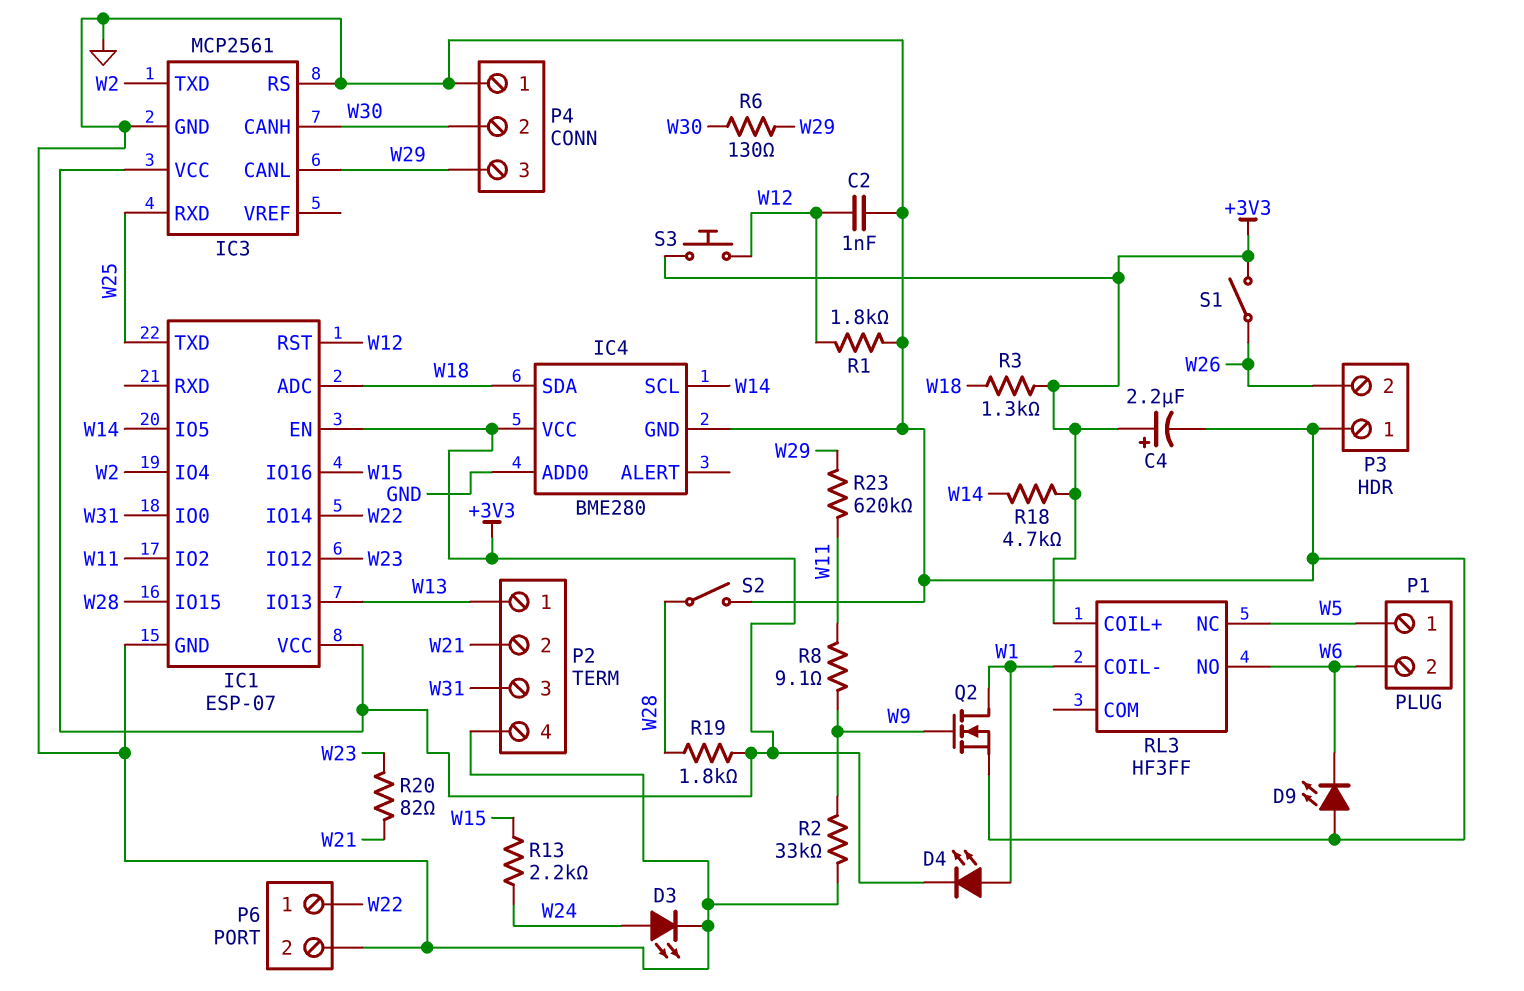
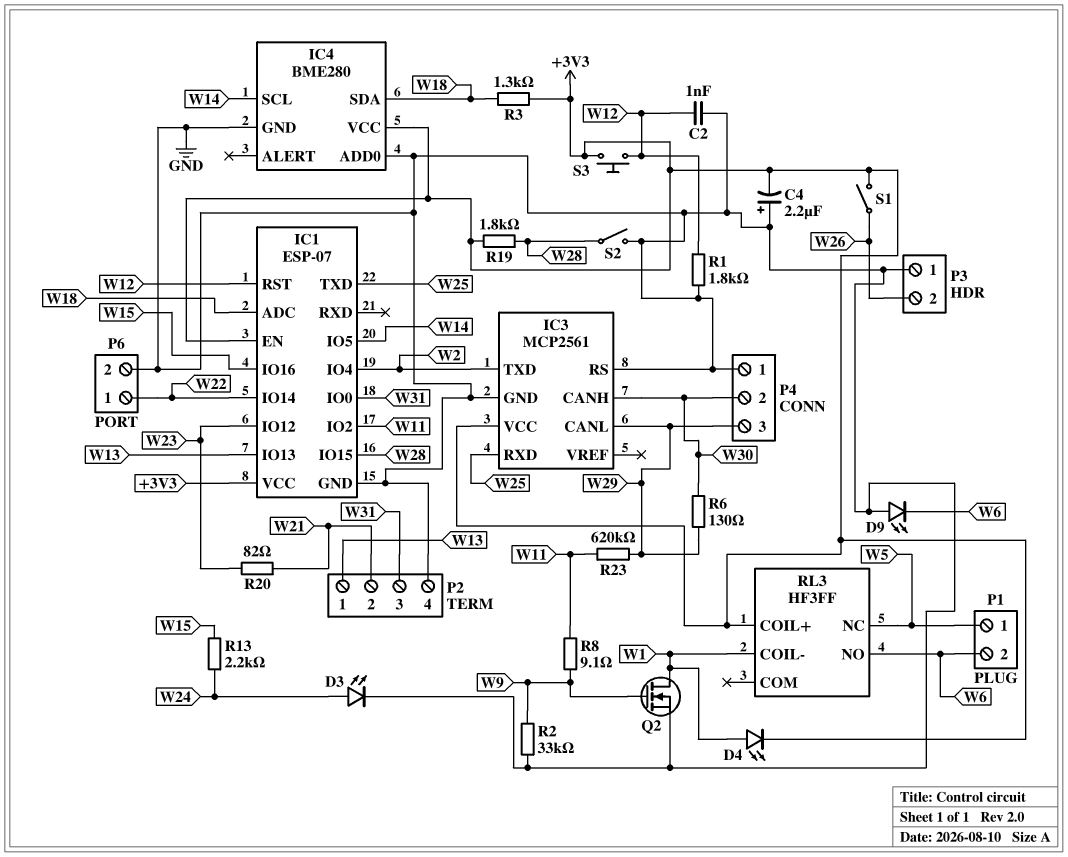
C4: 2.2uF (plus +3V3, minus GND) -> 2.2uF (plus GND, minus +3V3)
R18: 4.7k (+3V3, W14) -> none

